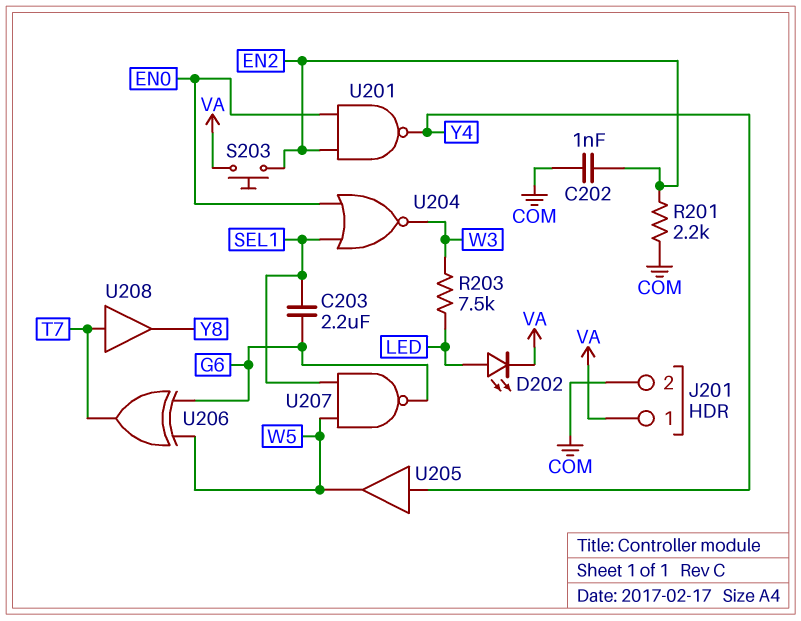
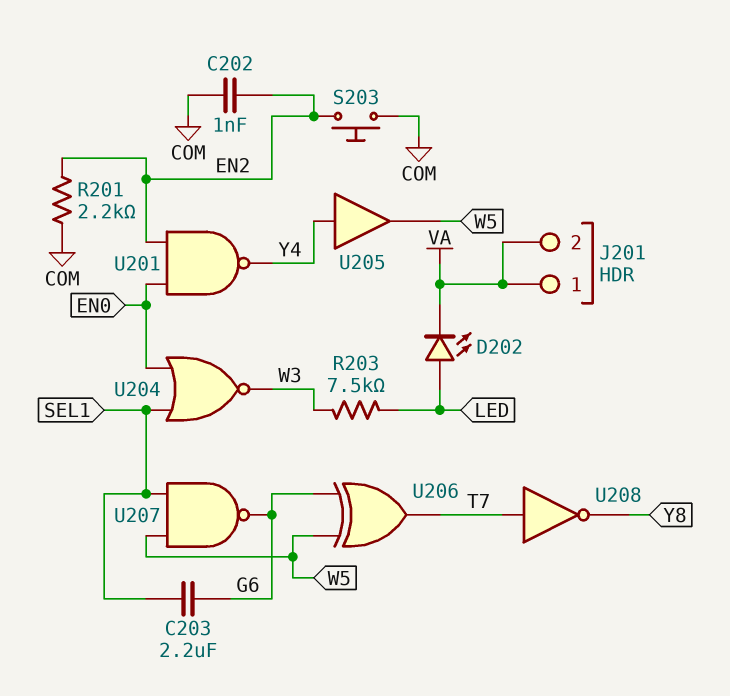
J201 pin 2: COM -> VA
S203: button (EN2, VA) -> button (COM, EN2)
U208: buffer (in T7, out Y8) -> NOT (in T7, out Y8)

